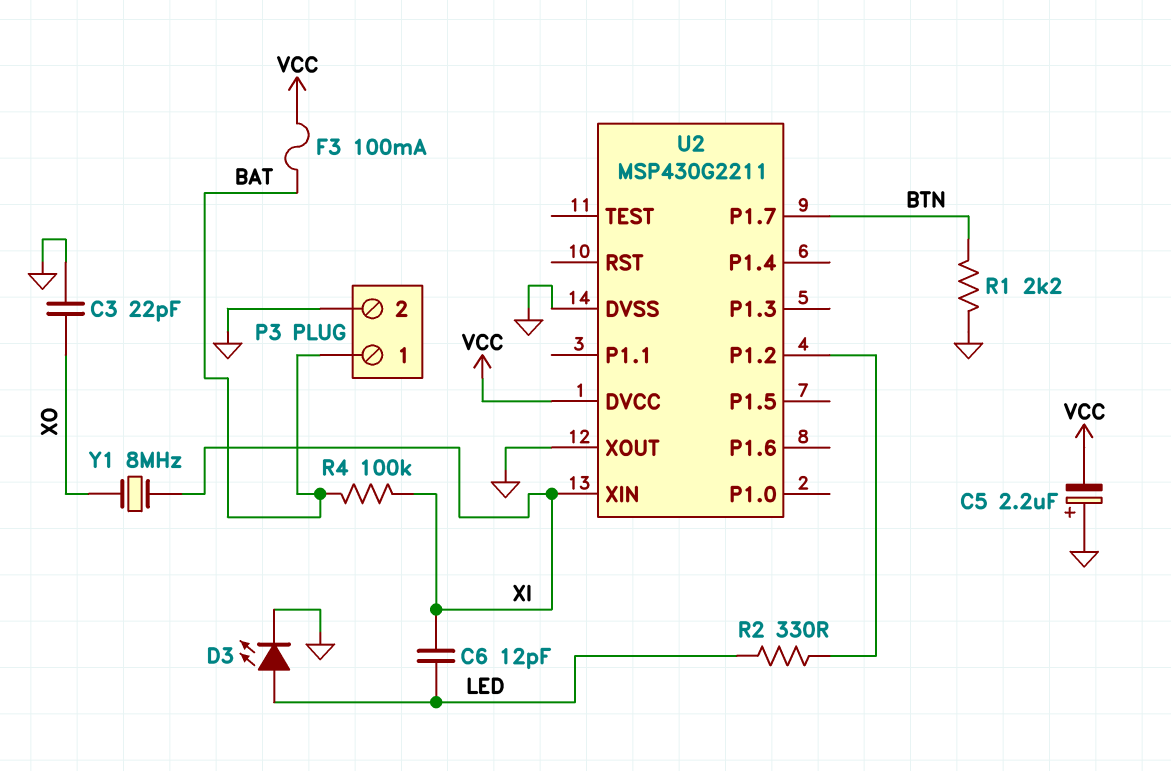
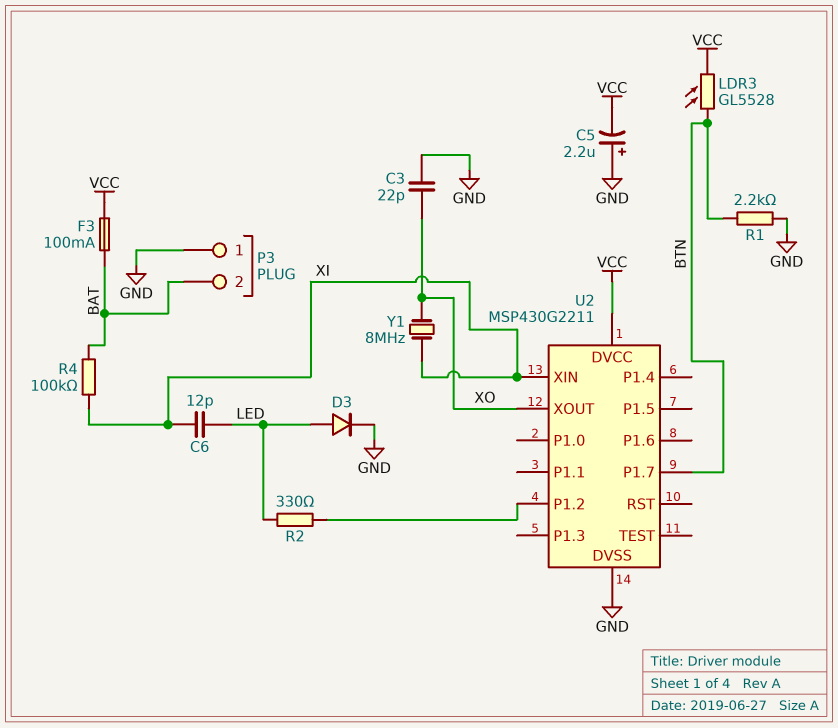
D3: LED (A LED, K GND) -> diode (A LED, K GND)
LDR3: none -> GL5528 (BTN, VCC)
P3 pin 1: BAT -> GND
P3 pin 2: GND -> BAT
U2 pin XOUT: GND -> XO

